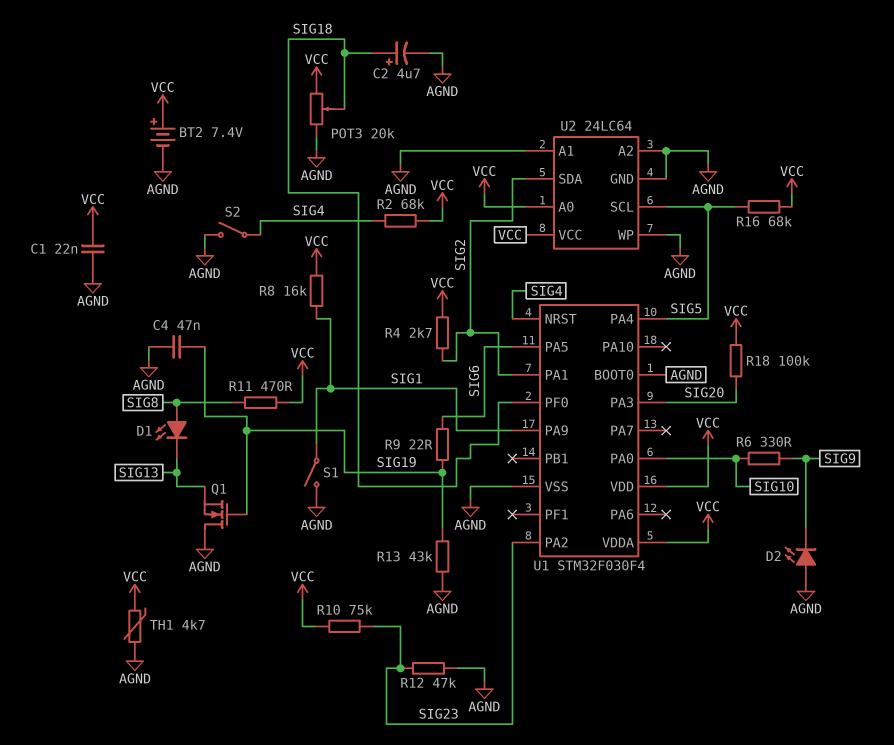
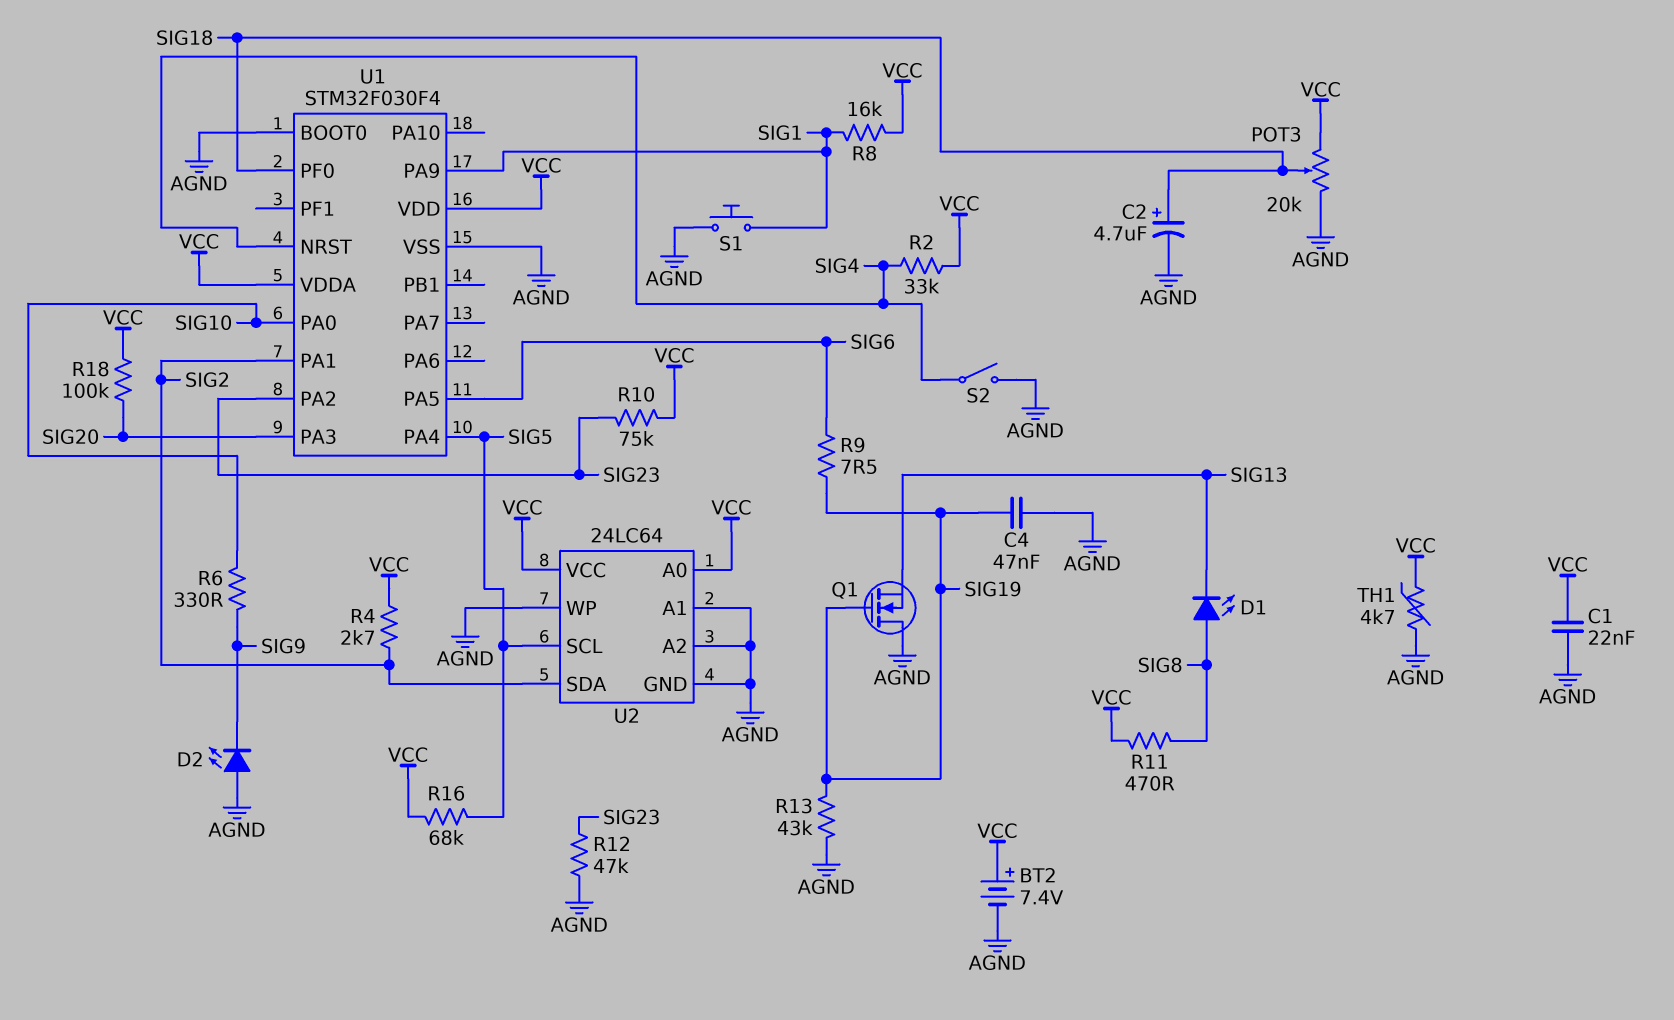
R2: 68k (SIG4, VCC) -> 33k (SIG4, VCC)
R9: 22 (SIG6, SIG19) -> 7.5 (SIG6, SIG19)
S1: switch (AGND, SIG1) -> button (AGND, SIG1)

